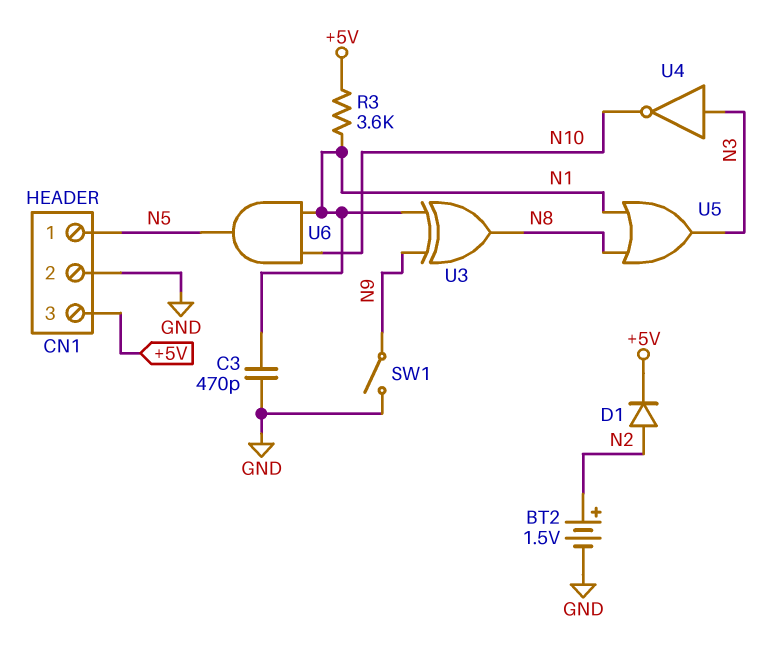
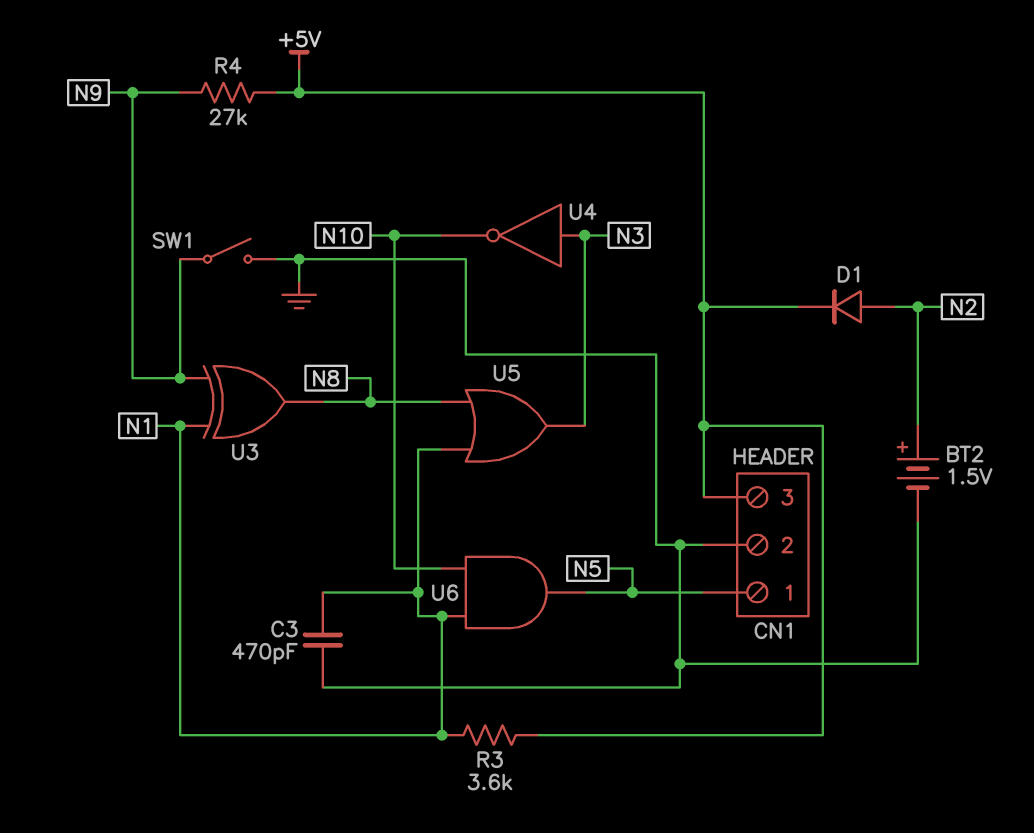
R4: none -> 27k (+5V, N9)

